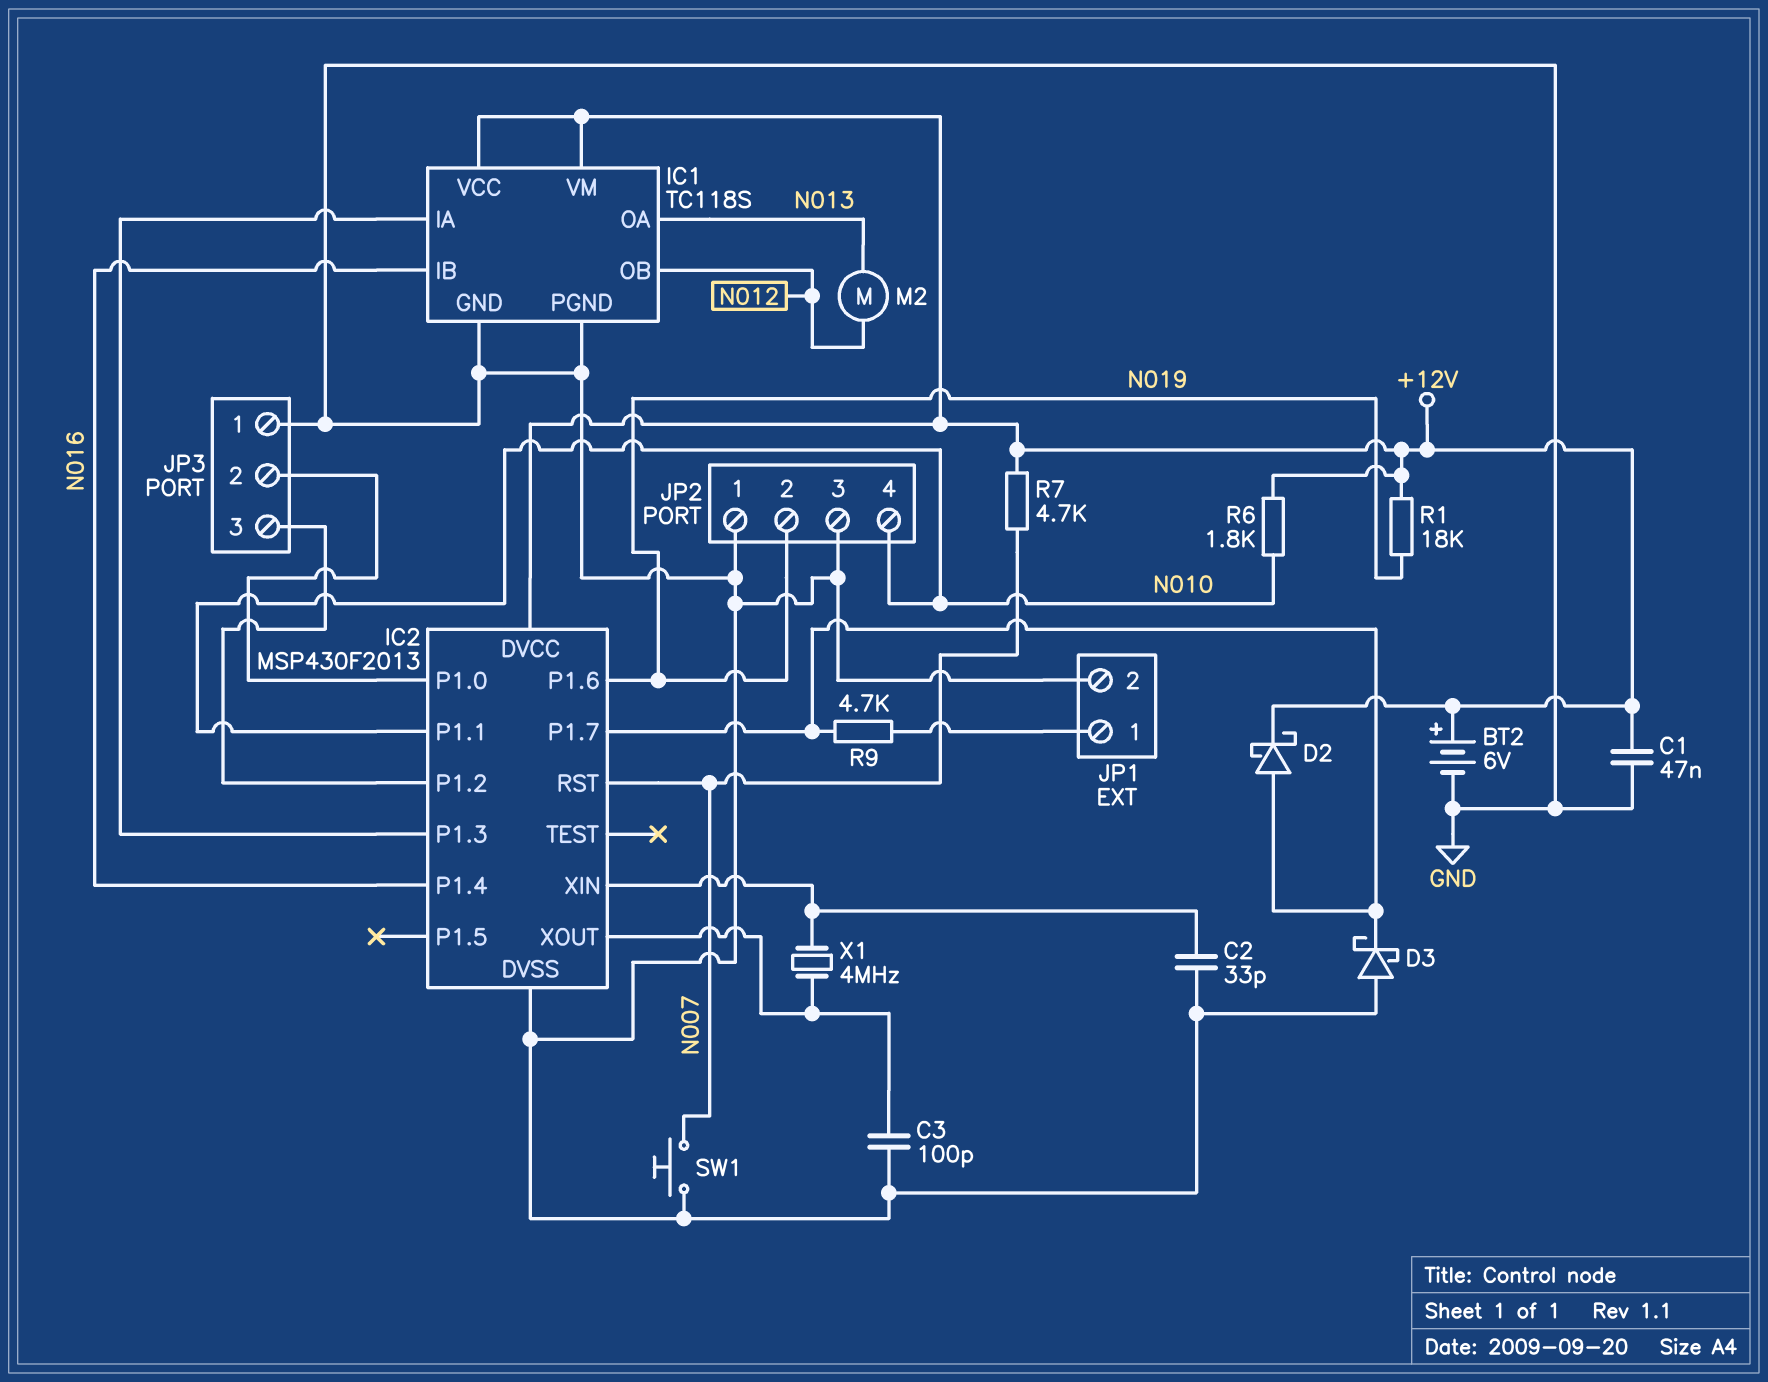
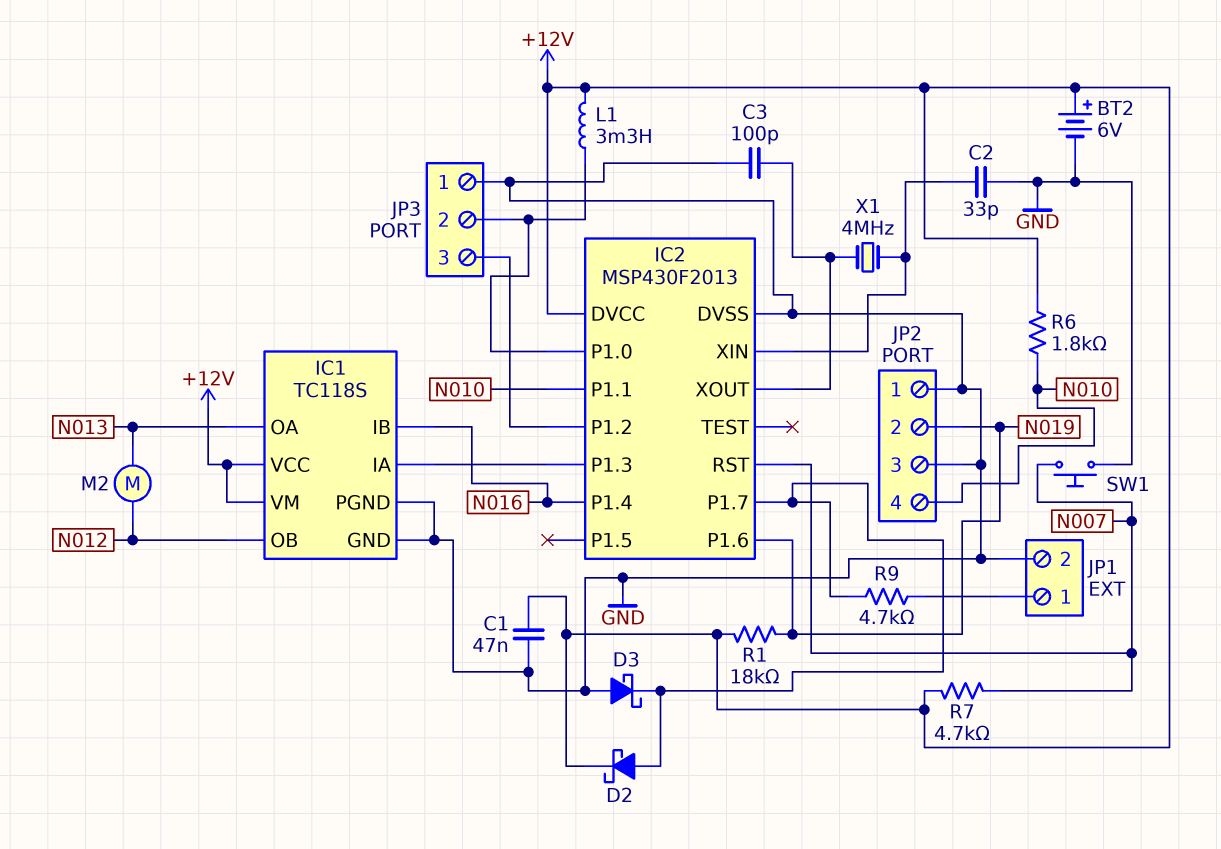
L1: none -> 3.3mH (+12V, IC2/P1.0)

